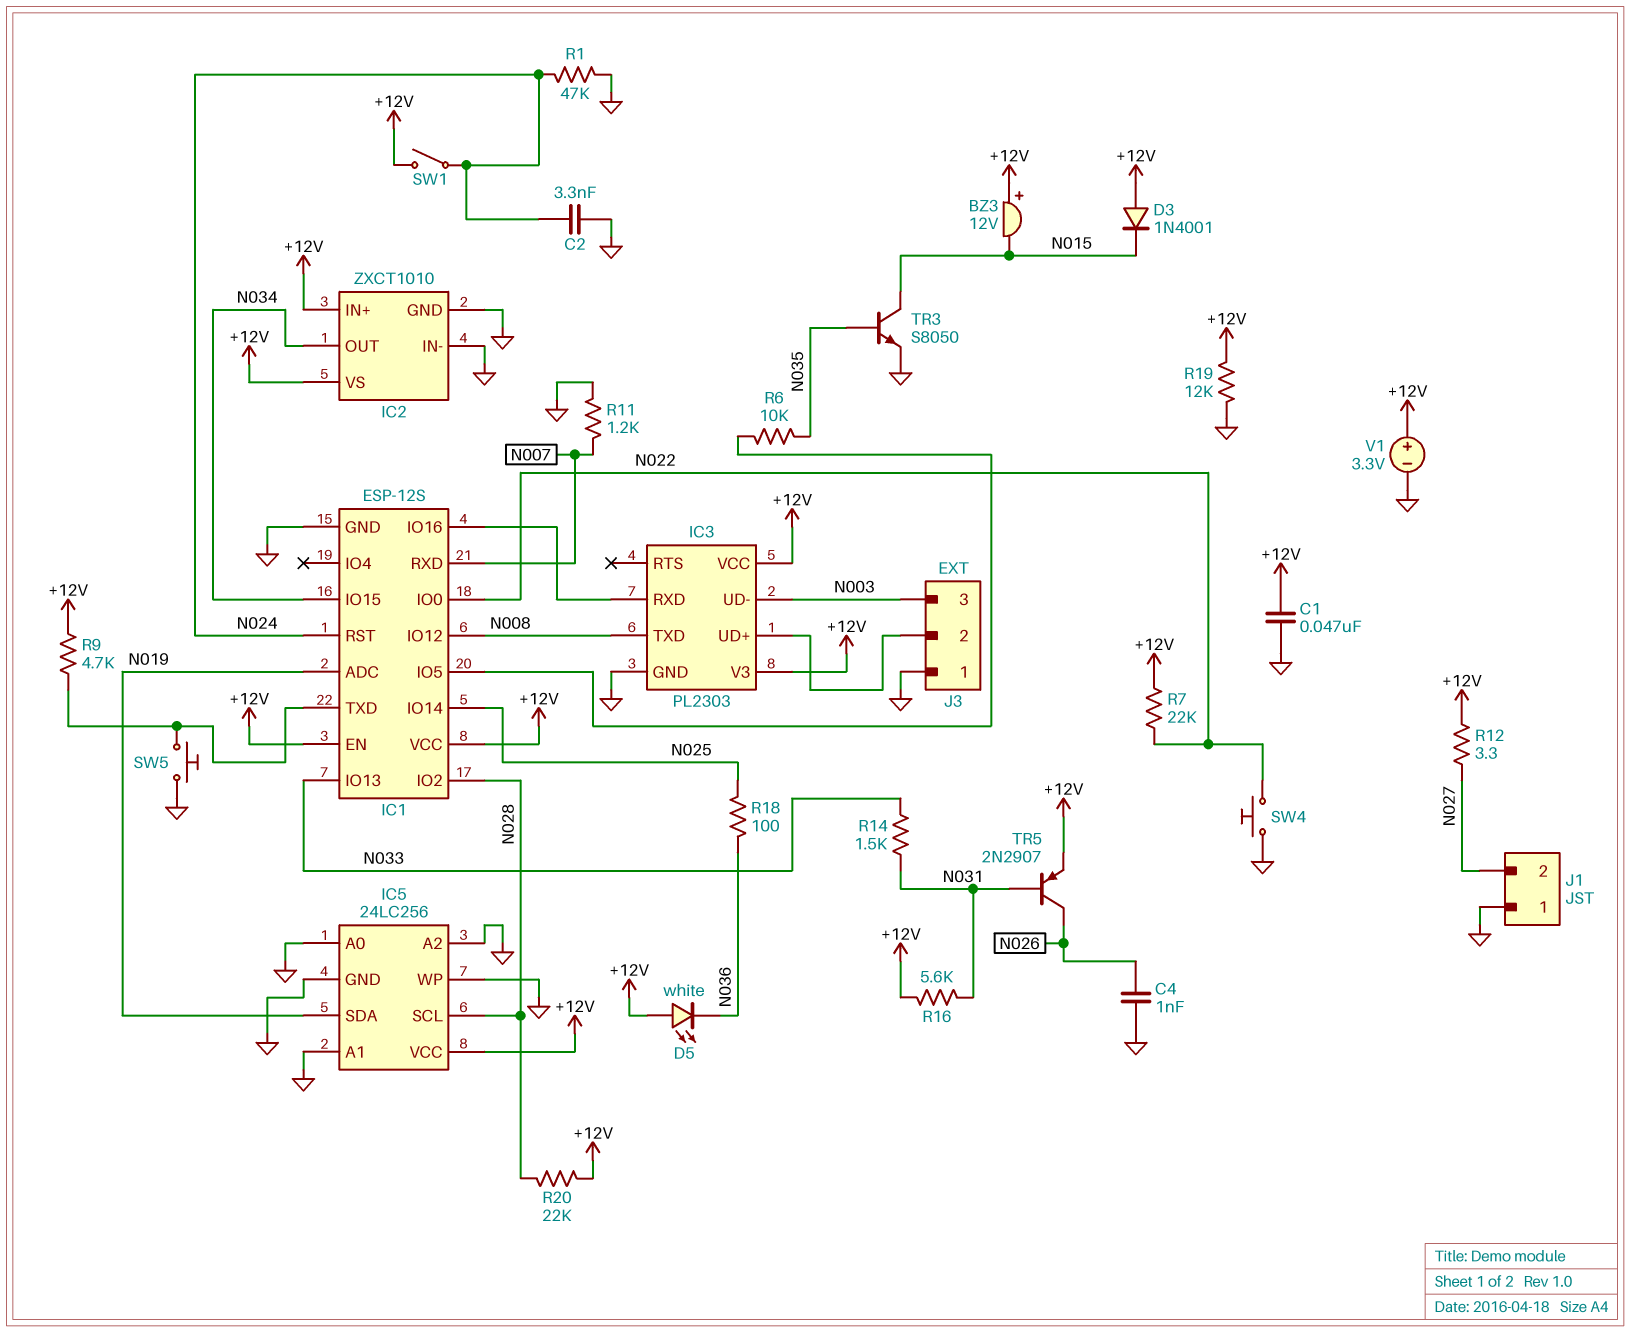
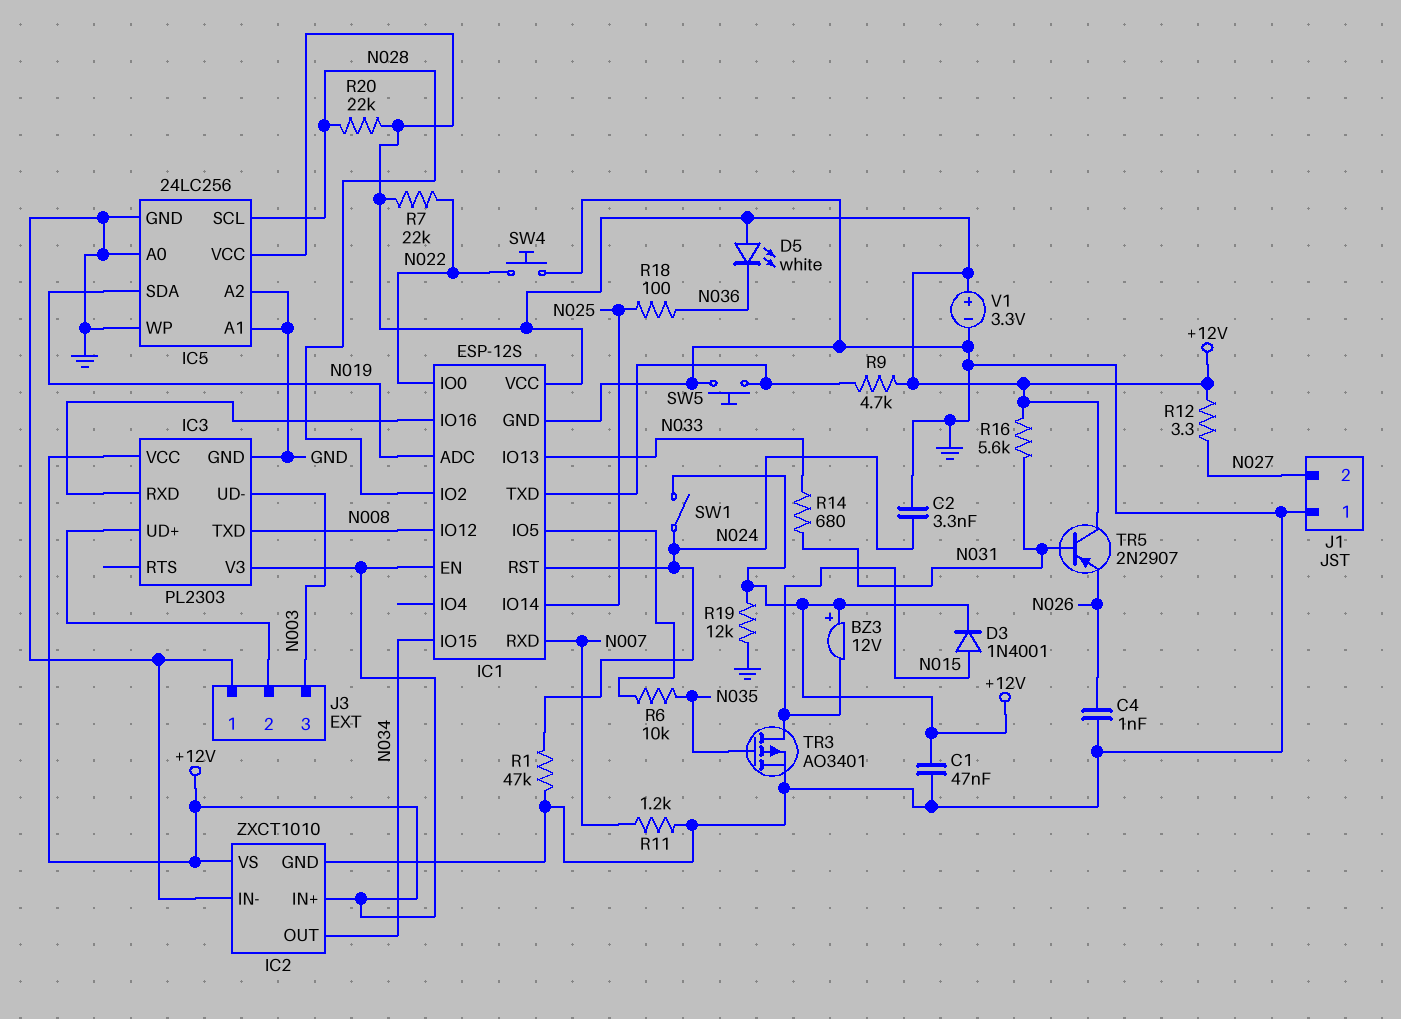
D3: diode 1N4001 (A +12V, K N015) -> diode 1N4001 (A N015, K +12V)
R14: 1.5k (N031, N033) -> 680 (N031, N033)
TR3: NPN S8050 (B N035, C N015, E GND) -> PMOS AO3401 (G N035, D N015, S GND)
TR5: PNP 2N2907 (B N031, C N026, E +12V) -> PNP 2N2907 (B N031, C +12V, E N026)

